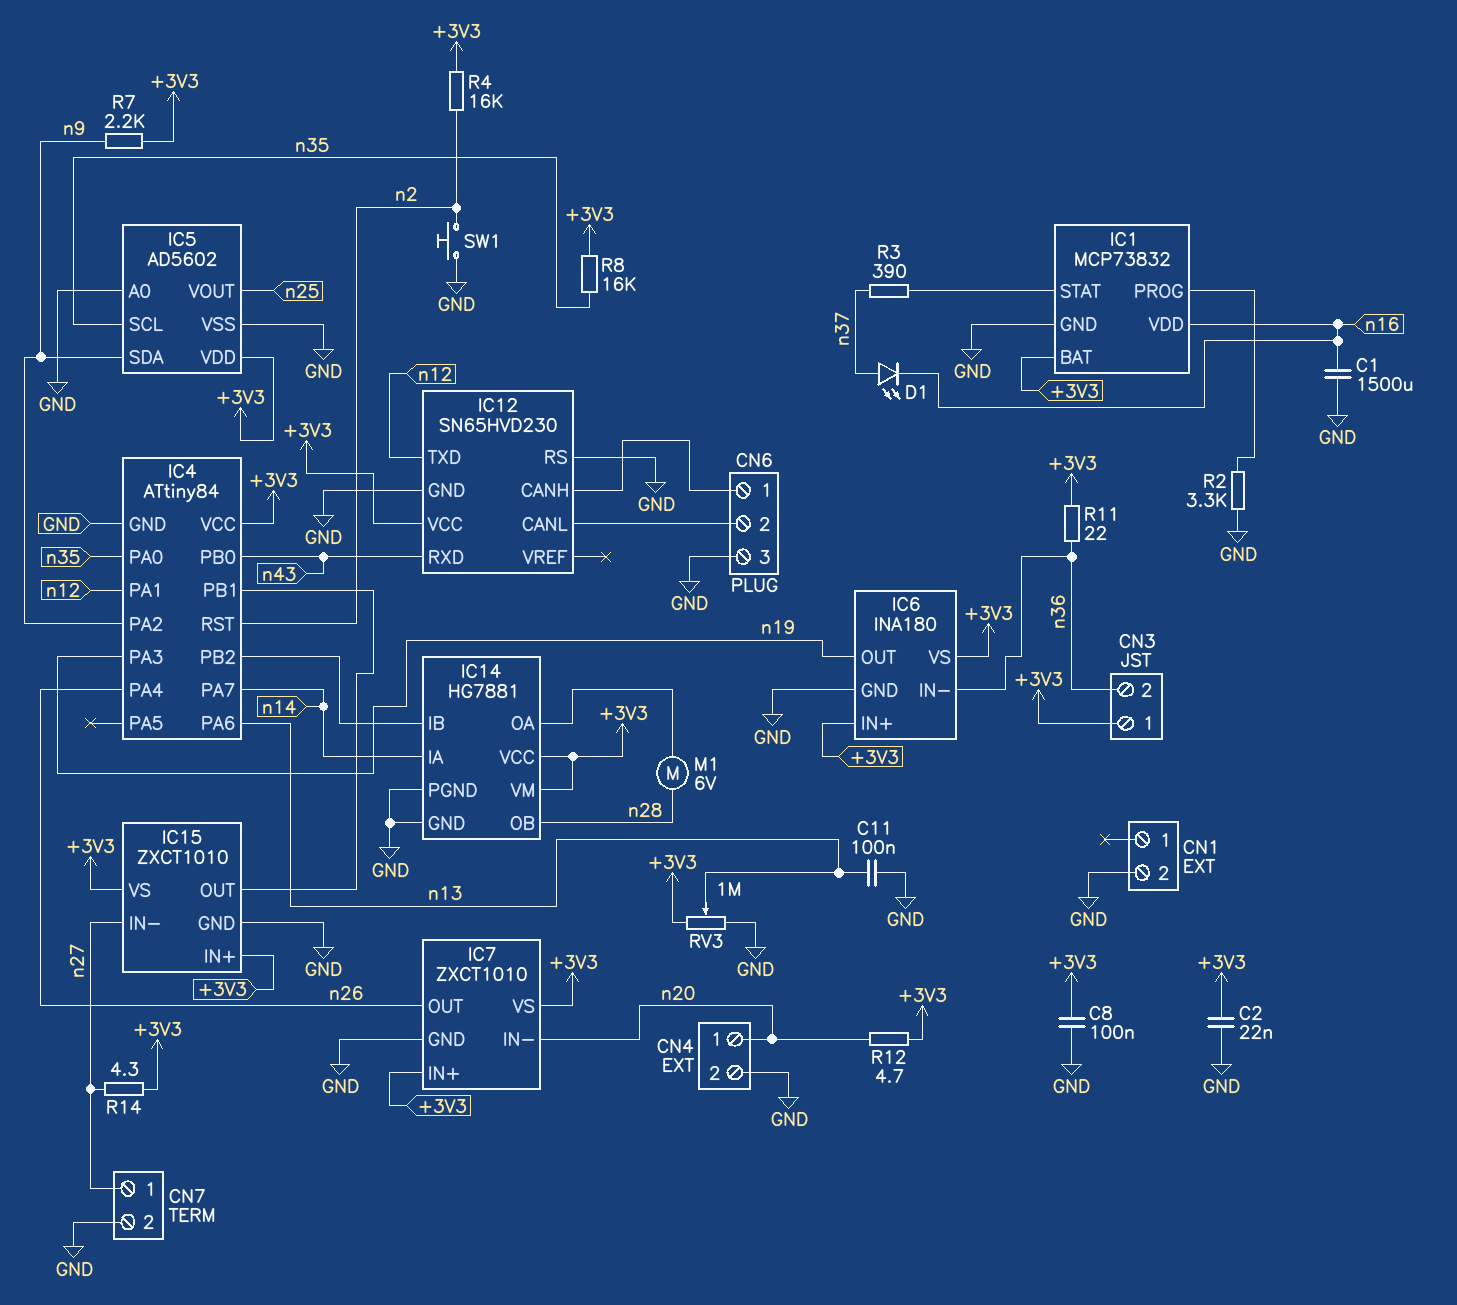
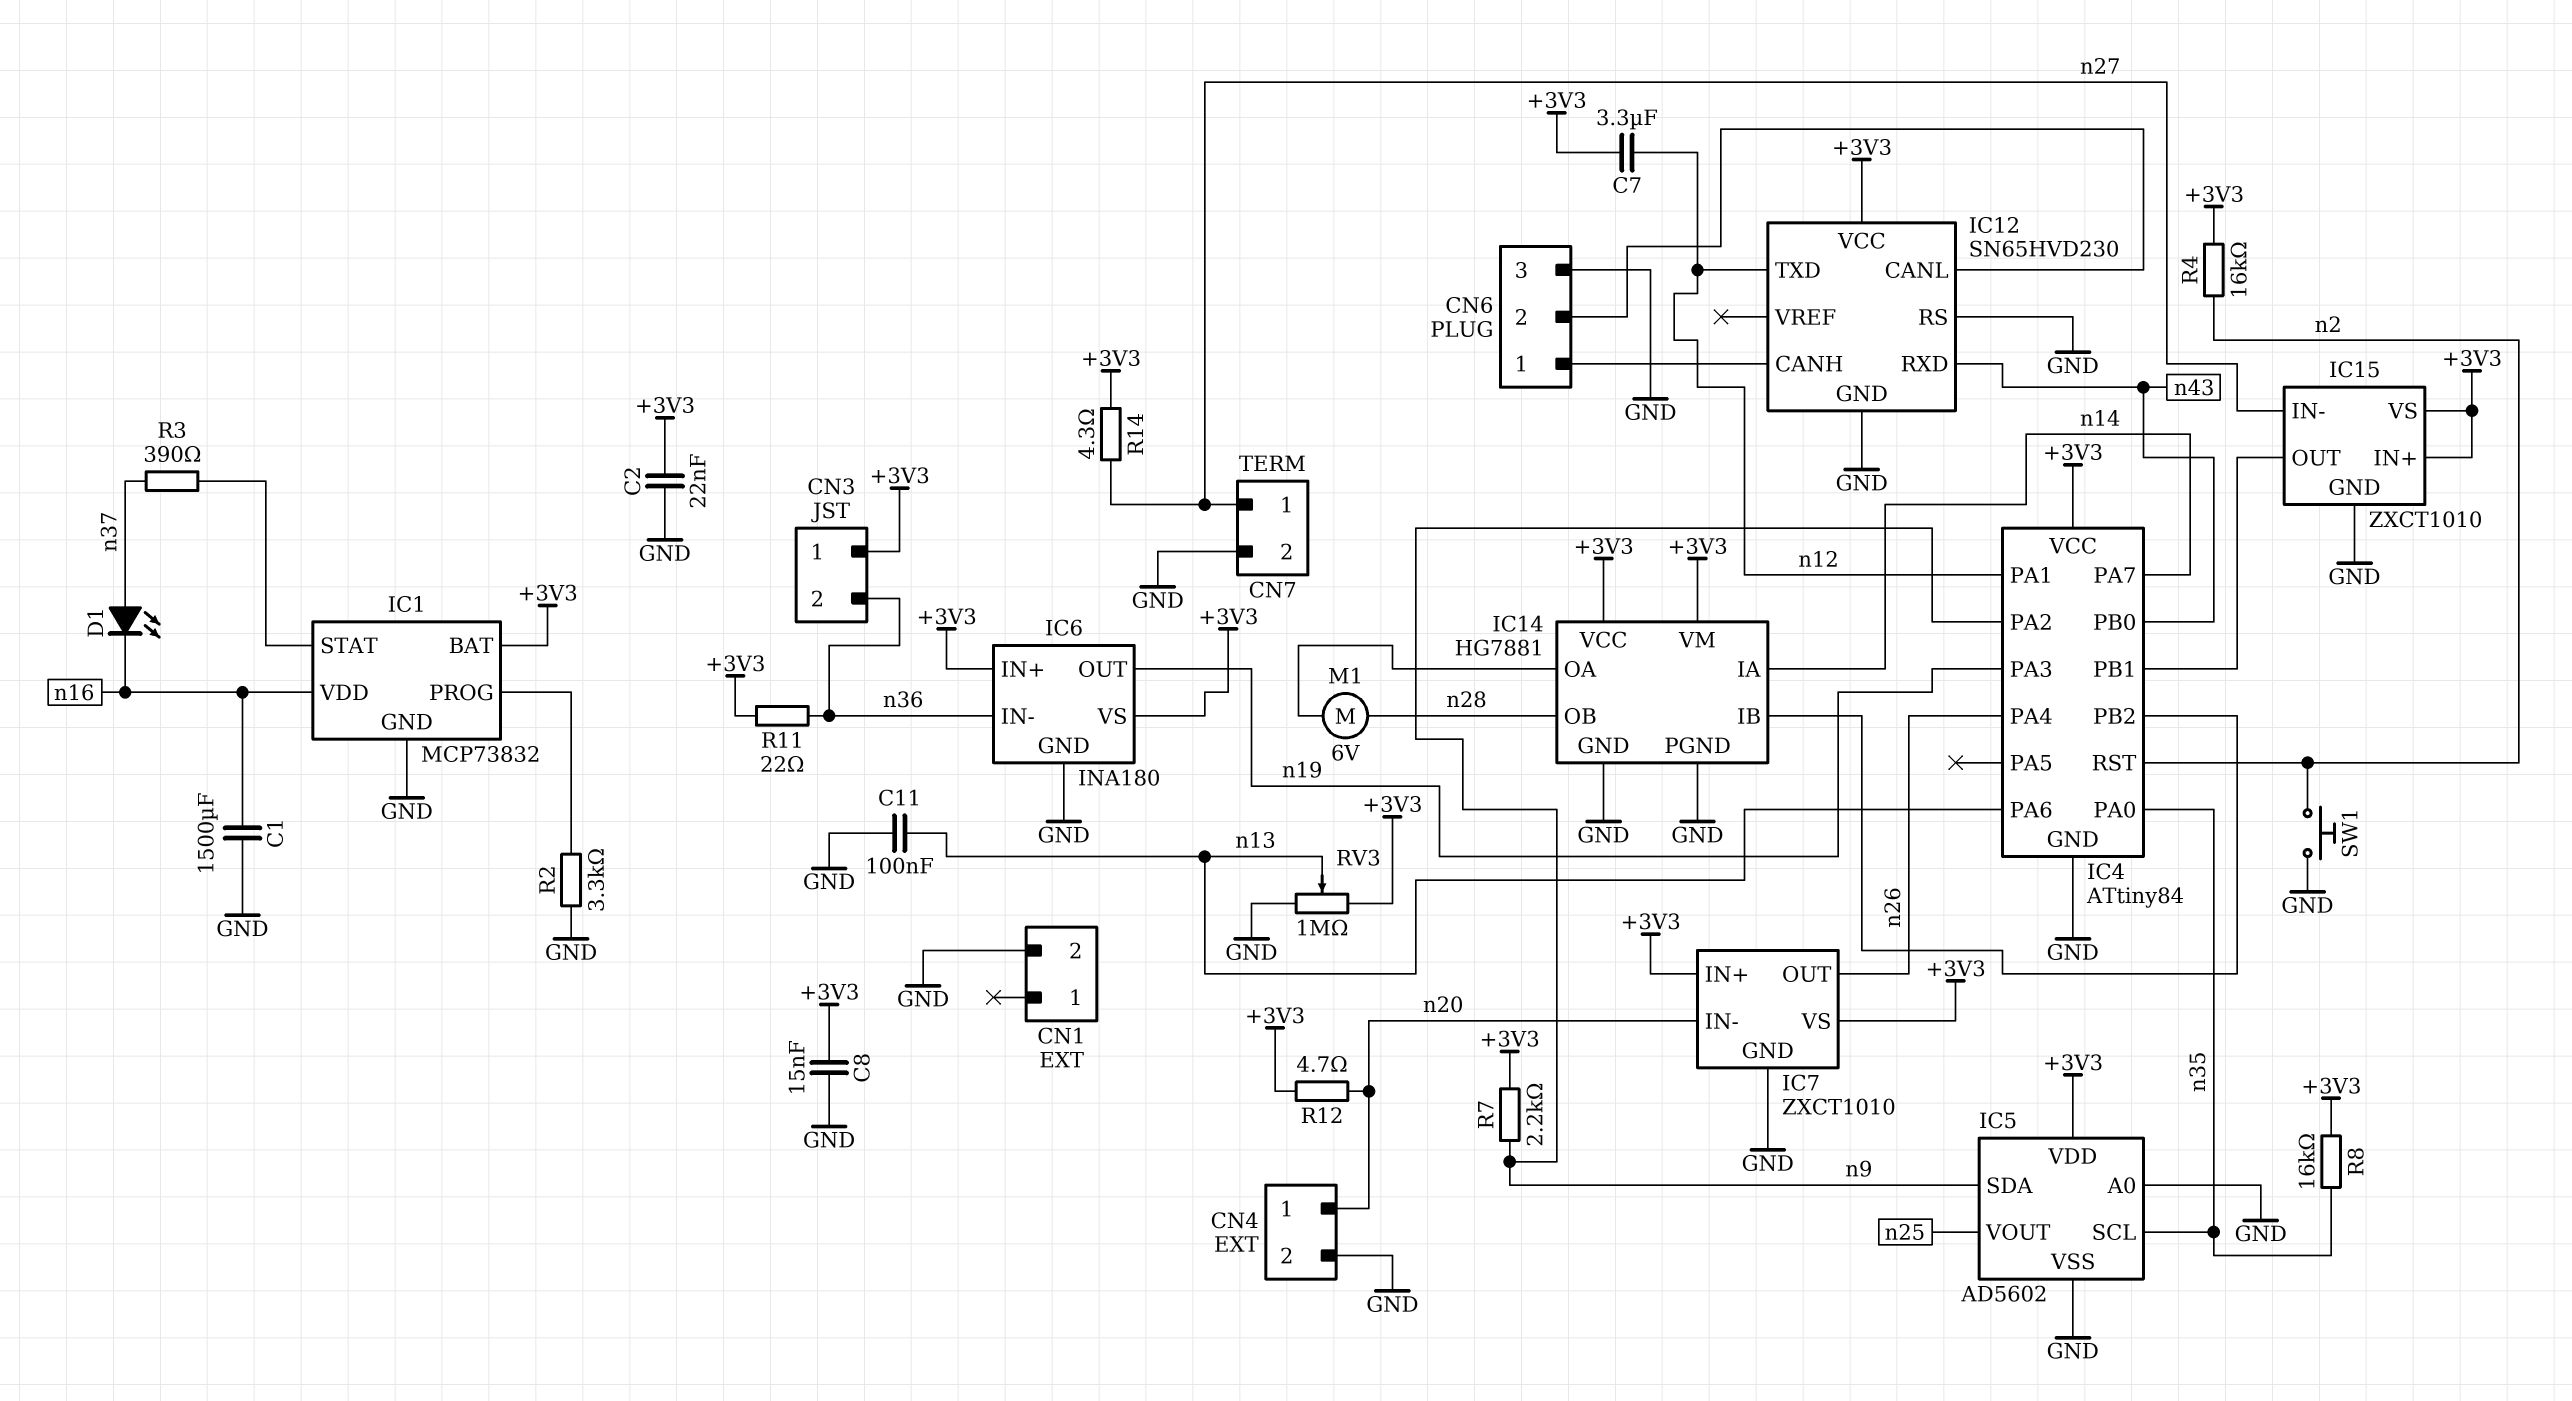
C7: none -> 3.3uF (+3V3, n12)
C8: 100nF (+3V3, GND) -> 15nF (+3V3, GND)

